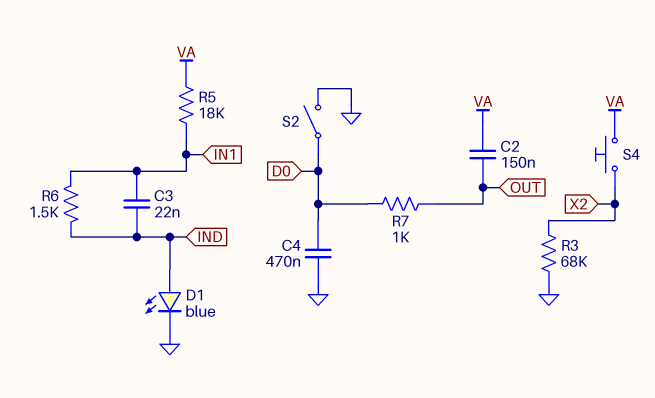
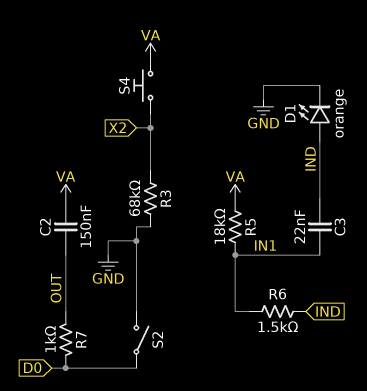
C4: 470nF (D0, GND) -> none
D1: LED blue (A IND, K GND) -> LED orange (A IND, K GND)

